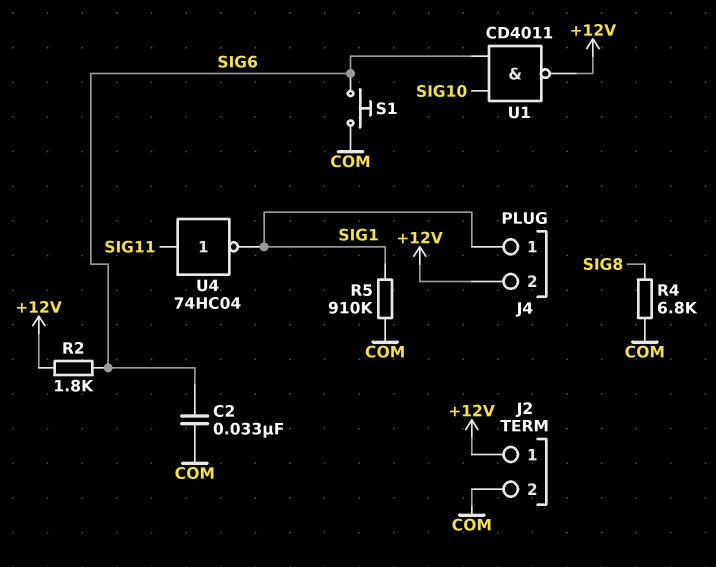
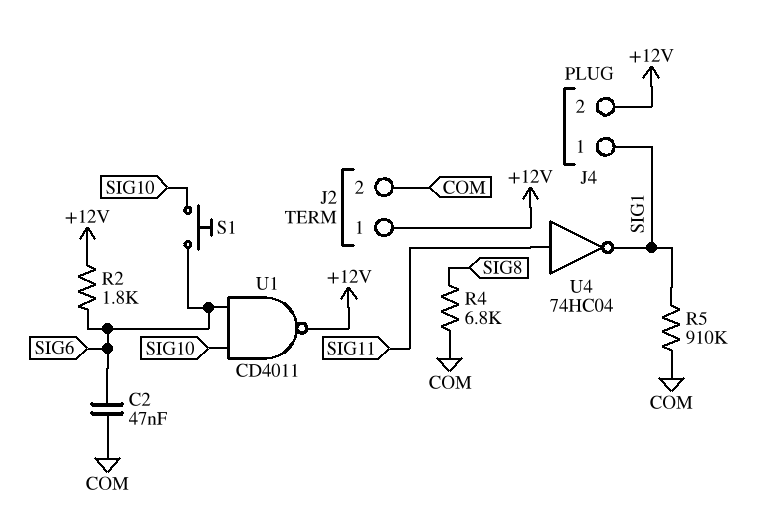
C2: 33nF (COM, SIG6) -> 47nF (COM, SIG6)
S1: button (COM, SIG6) -> button (SIG6, SIG10)

